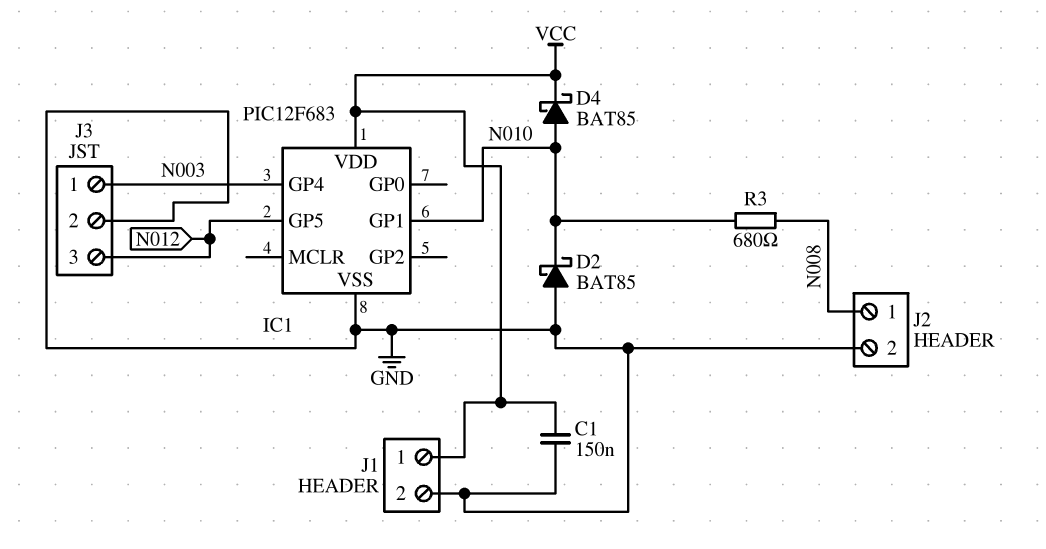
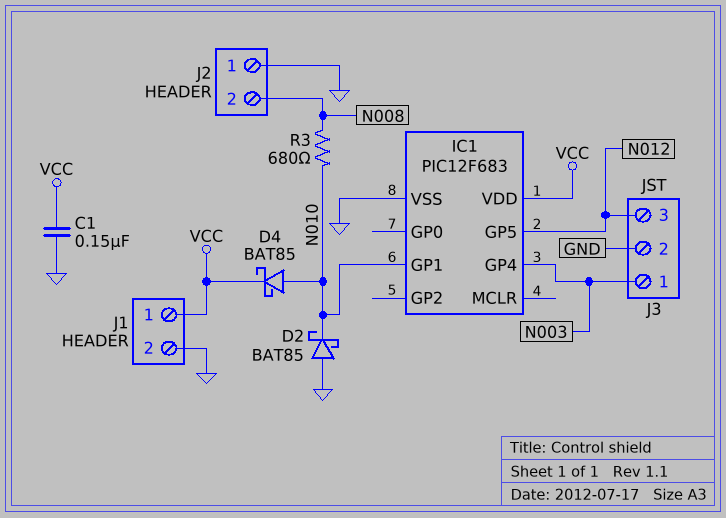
J2 pin 1: N008 -> GND
J2 pin 2: GND -> N008

